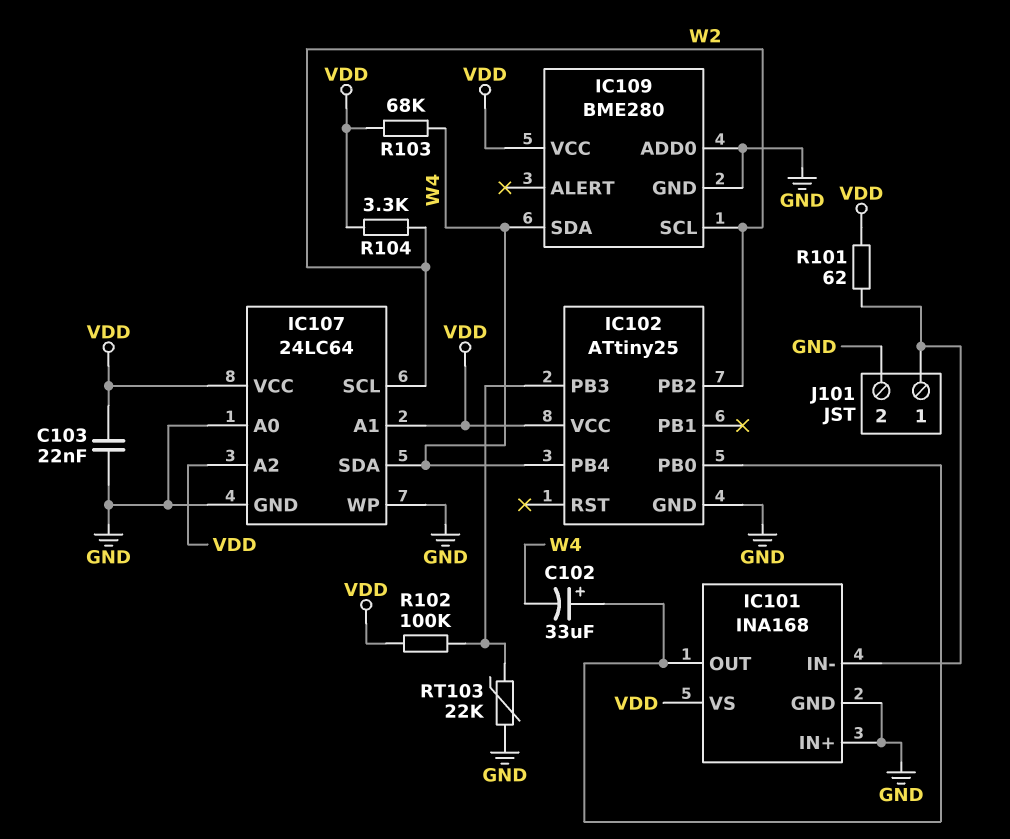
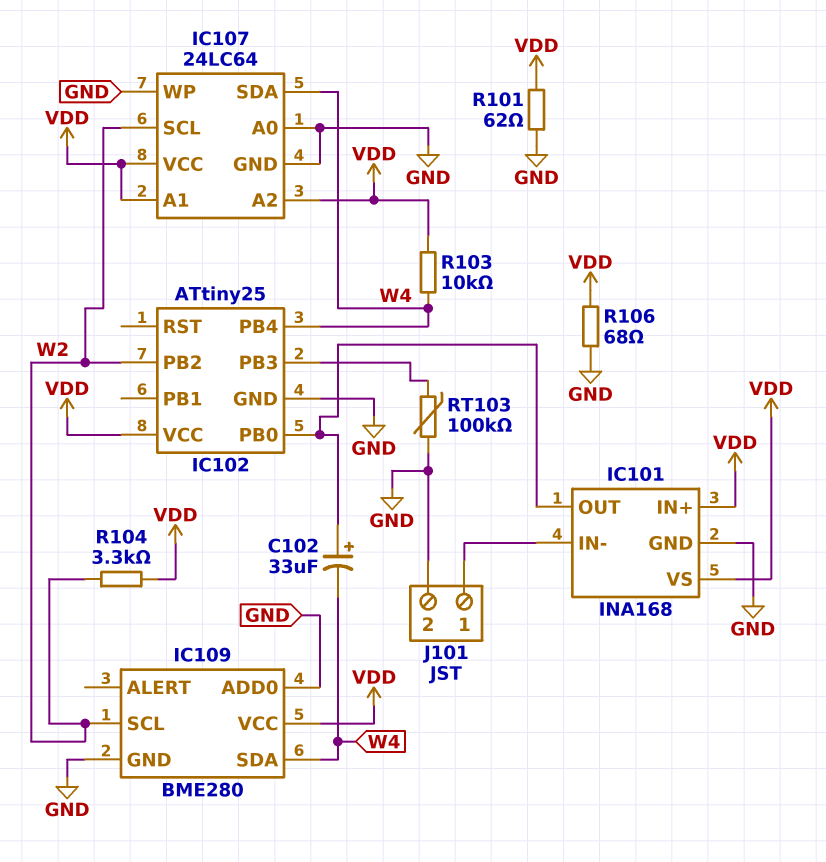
C103: 22nF (GND, VDD) -> none
IC101 pin IN+: GND -> VDD
R101: 62 (IC101/IN-, VDD) -> 62 (GND, VDD)
R102: 100k (IC102/PB3, VDD) -> none
R103: 68k (VDD, W4) -> 10k (VDD, W4)
R106: none -> 68 (GND, VDD)
RT103: 22k (GND, IC102/PB3) -> 100k (GND, IC102/PB3)

